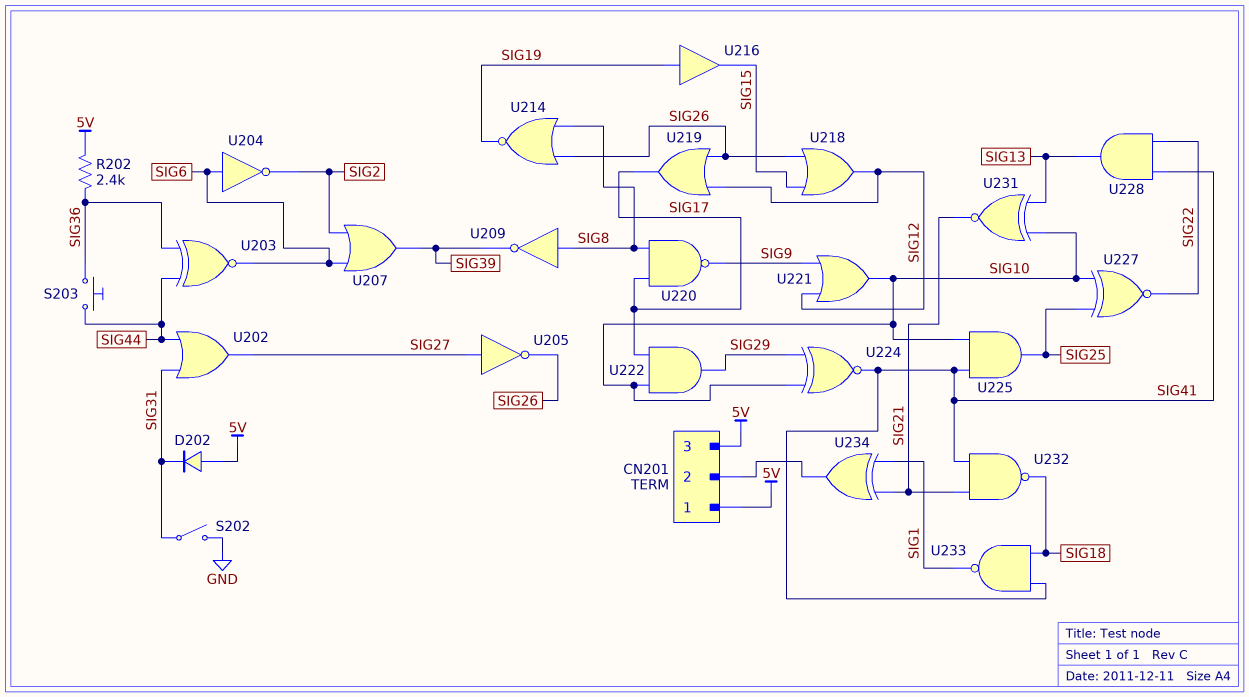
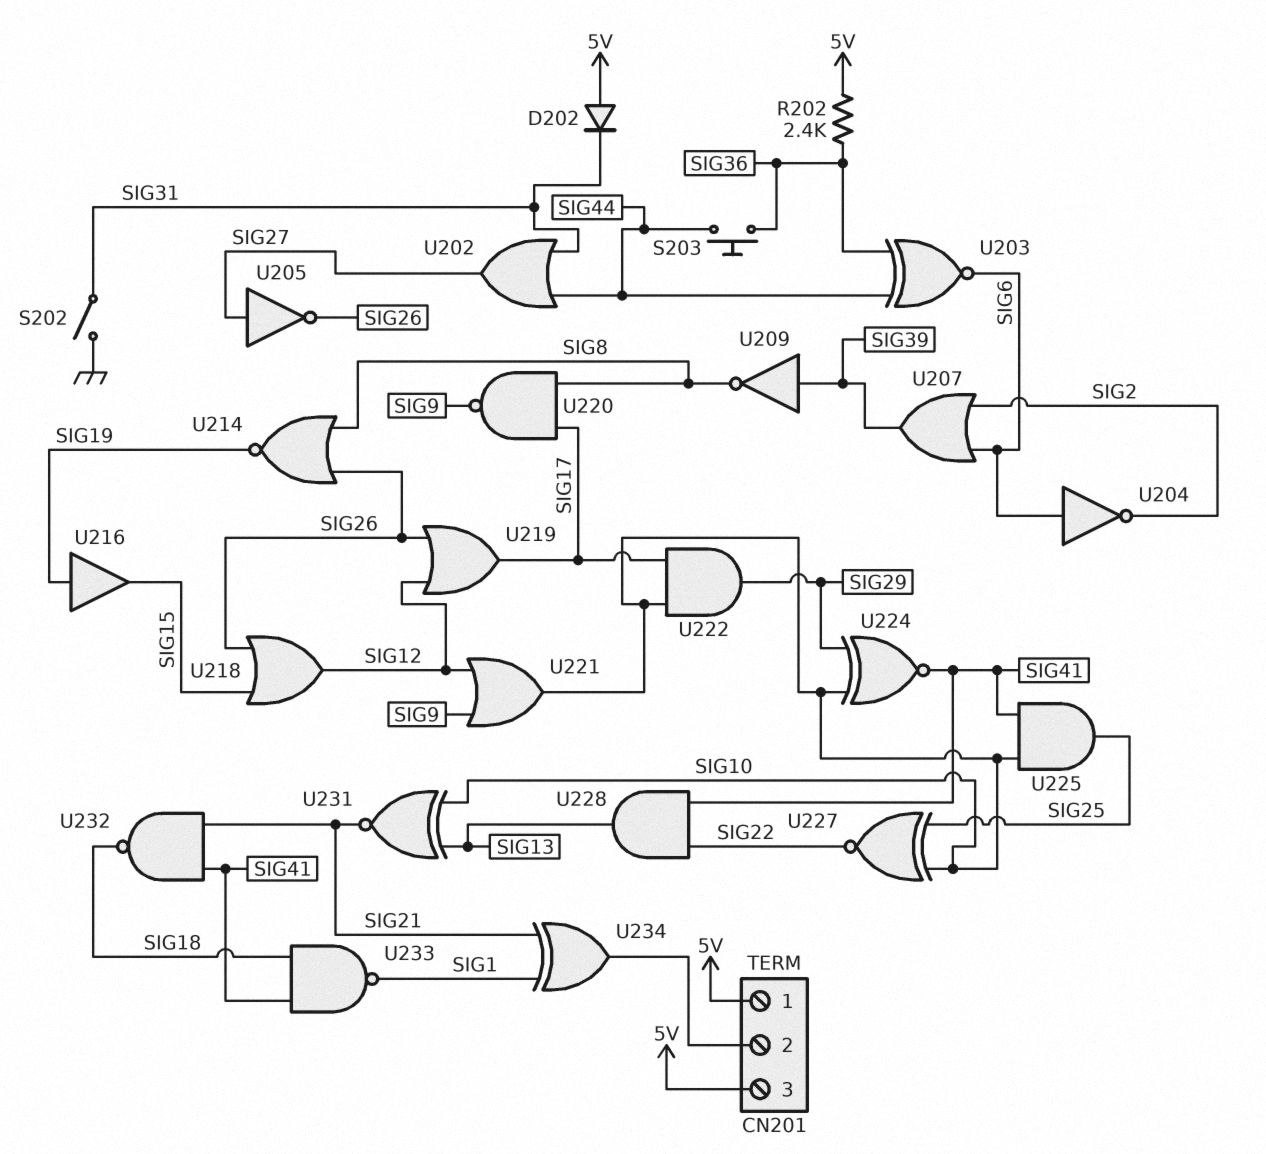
U209: NOT (in SIG8, out SIG39) -> NOT (in SIG39, out SIG8)

